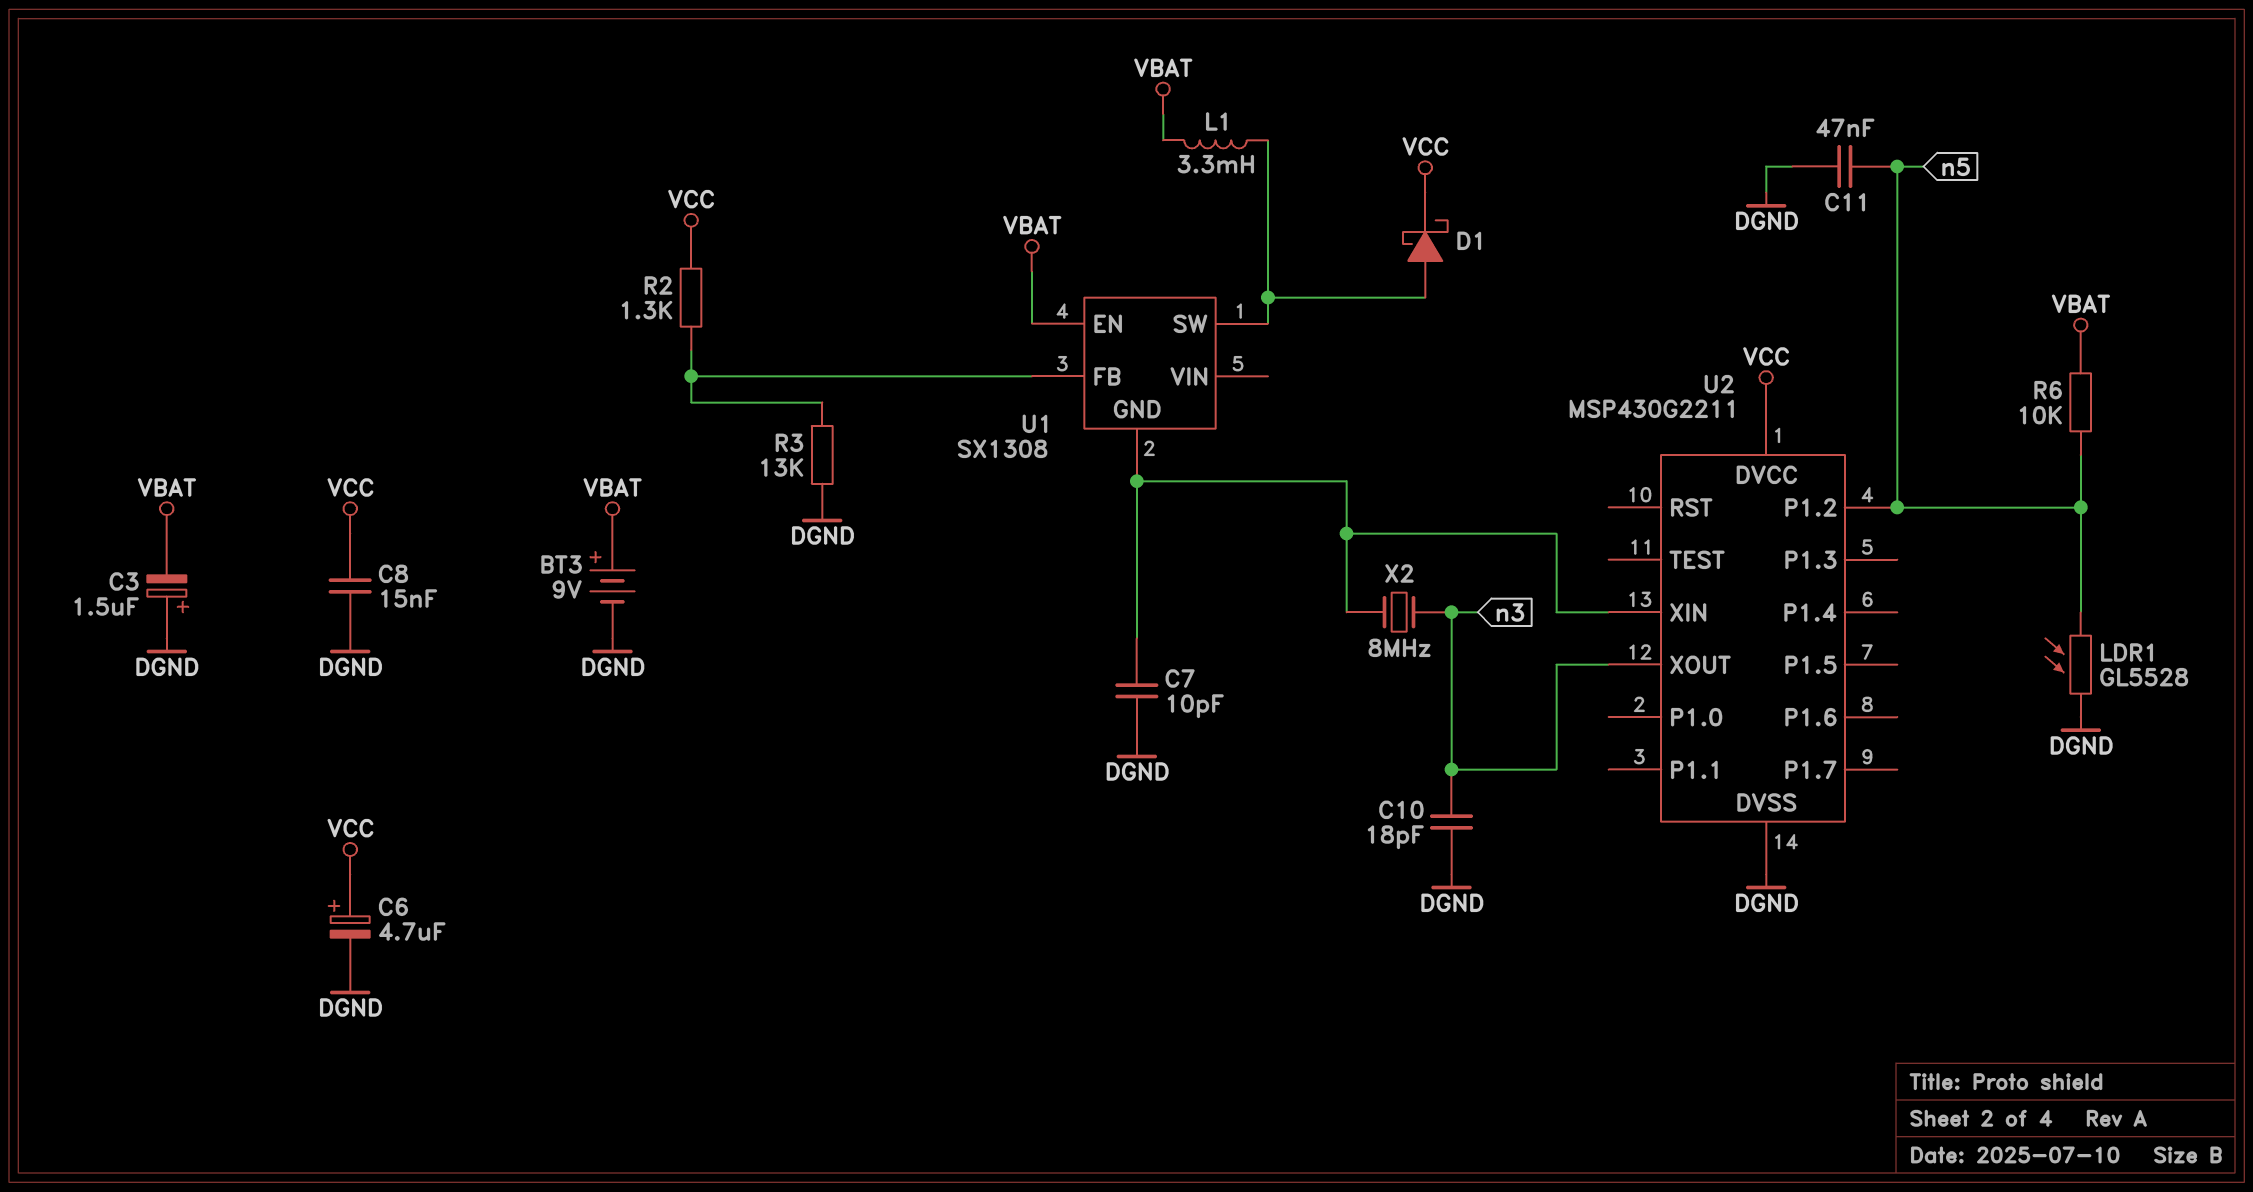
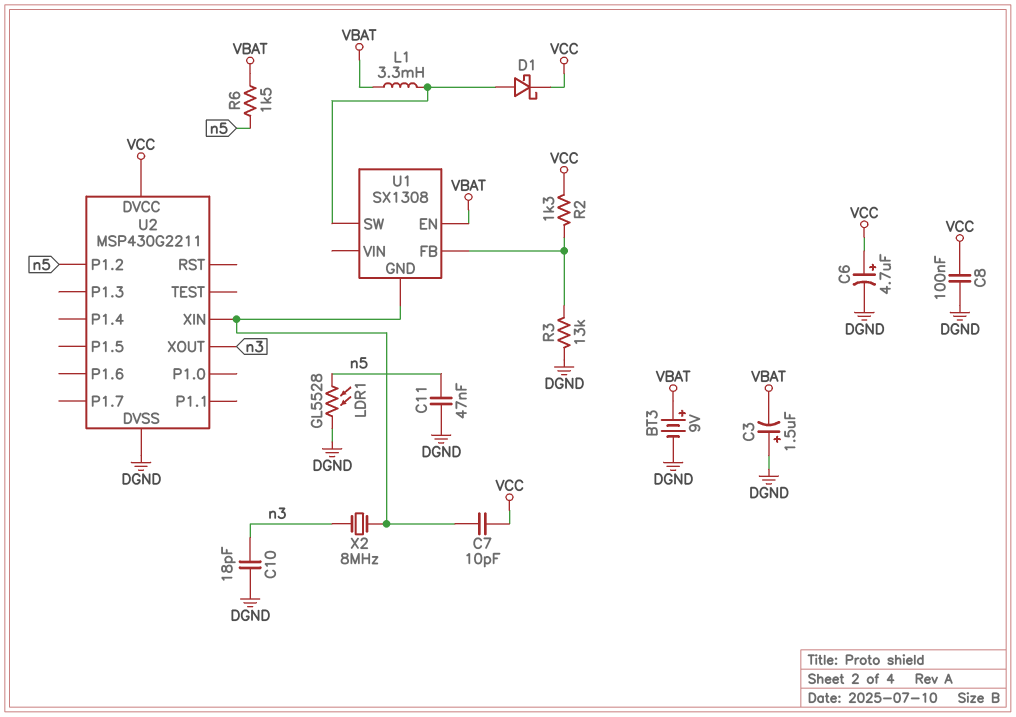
C7: 10pF (DGND, U1/GND) -> 10pF (U1/GND, VCC)
C8: 15nF (DGND, VCC) -> 100nF (DGND, VCC)
R6: 10k (VBAT, n5) -> 1.5k (VBAT, n5)

